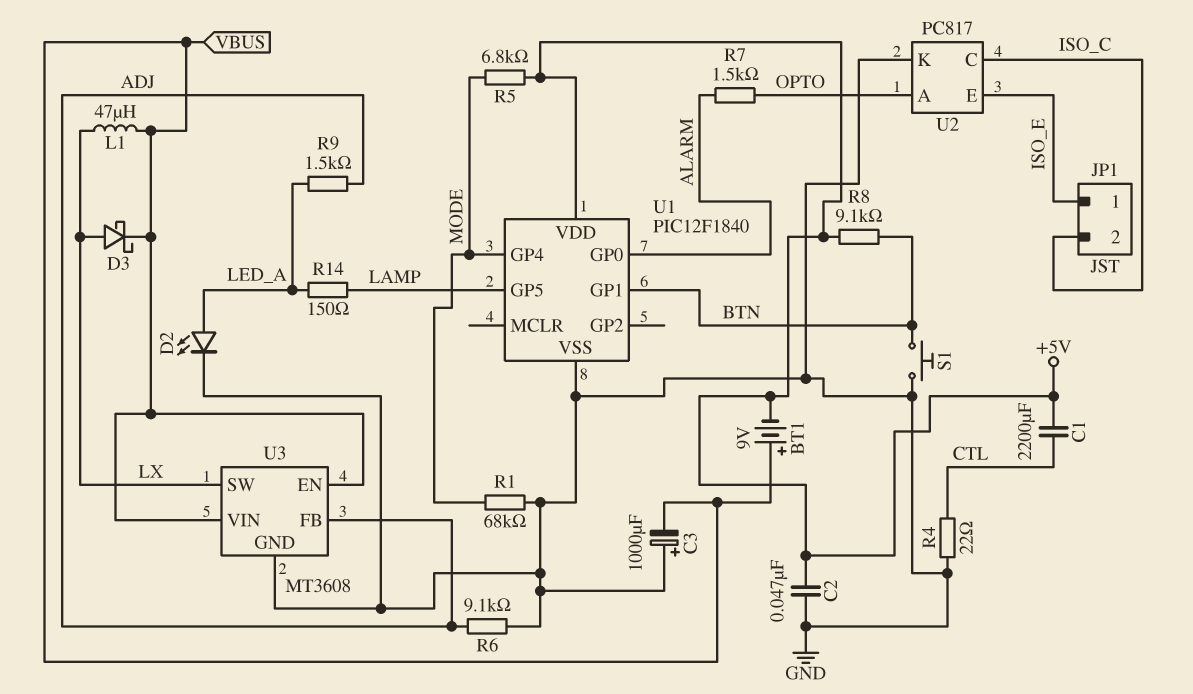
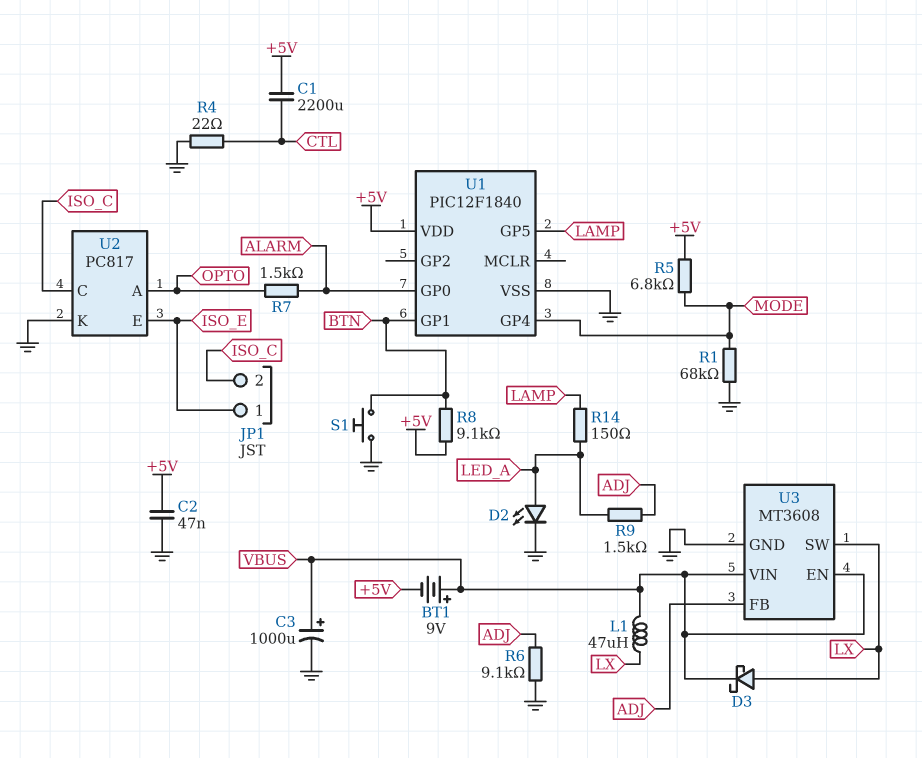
C3: 1000uF (plus GND, minus VBUS) -> 1000uF (plus VBUS, minus GND)

